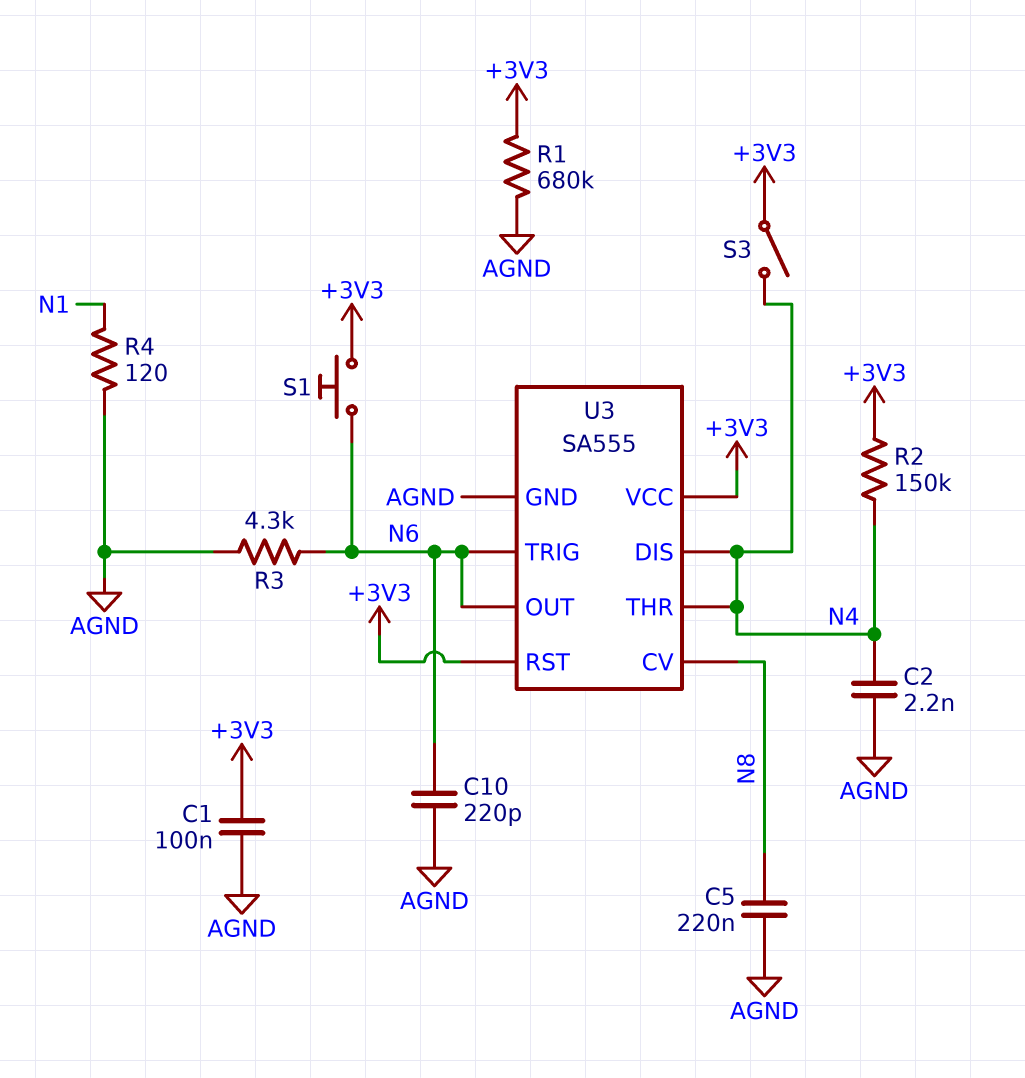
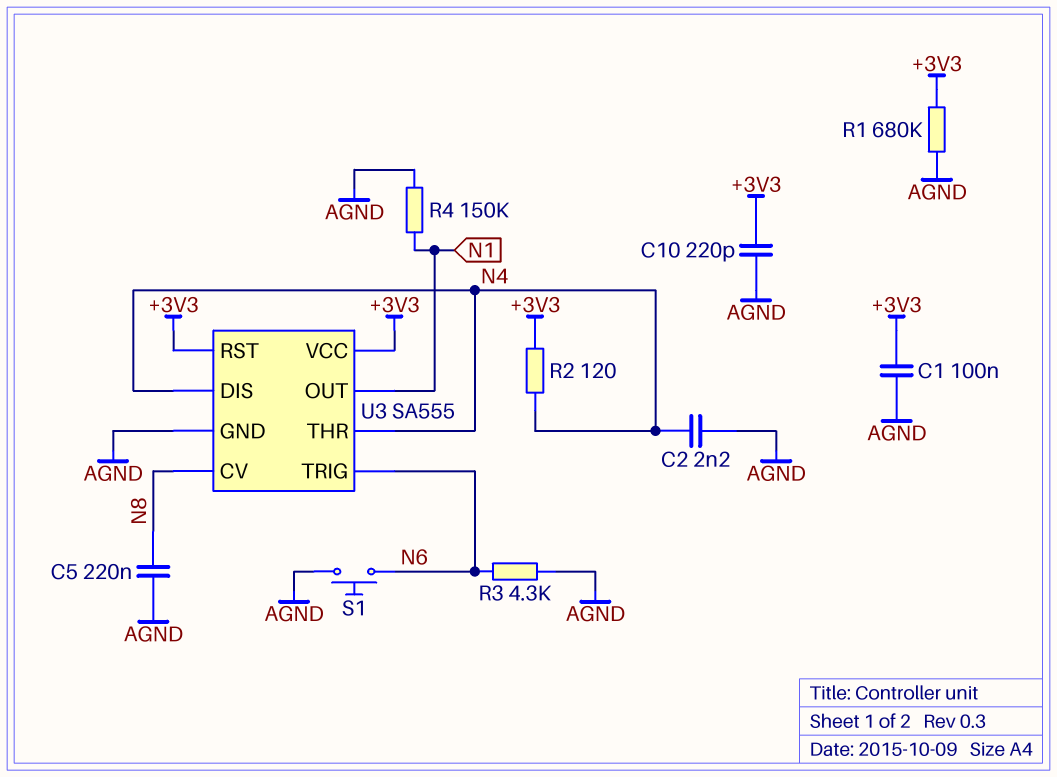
C10: 220pF (AGND, N6) -> 220pF (+3V3, AGND)
R2: 150k (+3V3, N4) -> 120 (+3V3, N4)
R4: 120 (AGND, N1) -> 150k (AGND, N1)
S1: button (+3V3, N6) -> button (AGND, N6)
S3: switch (+3V3, N4) -> none
U3 pin OUT: N6 -> N1

